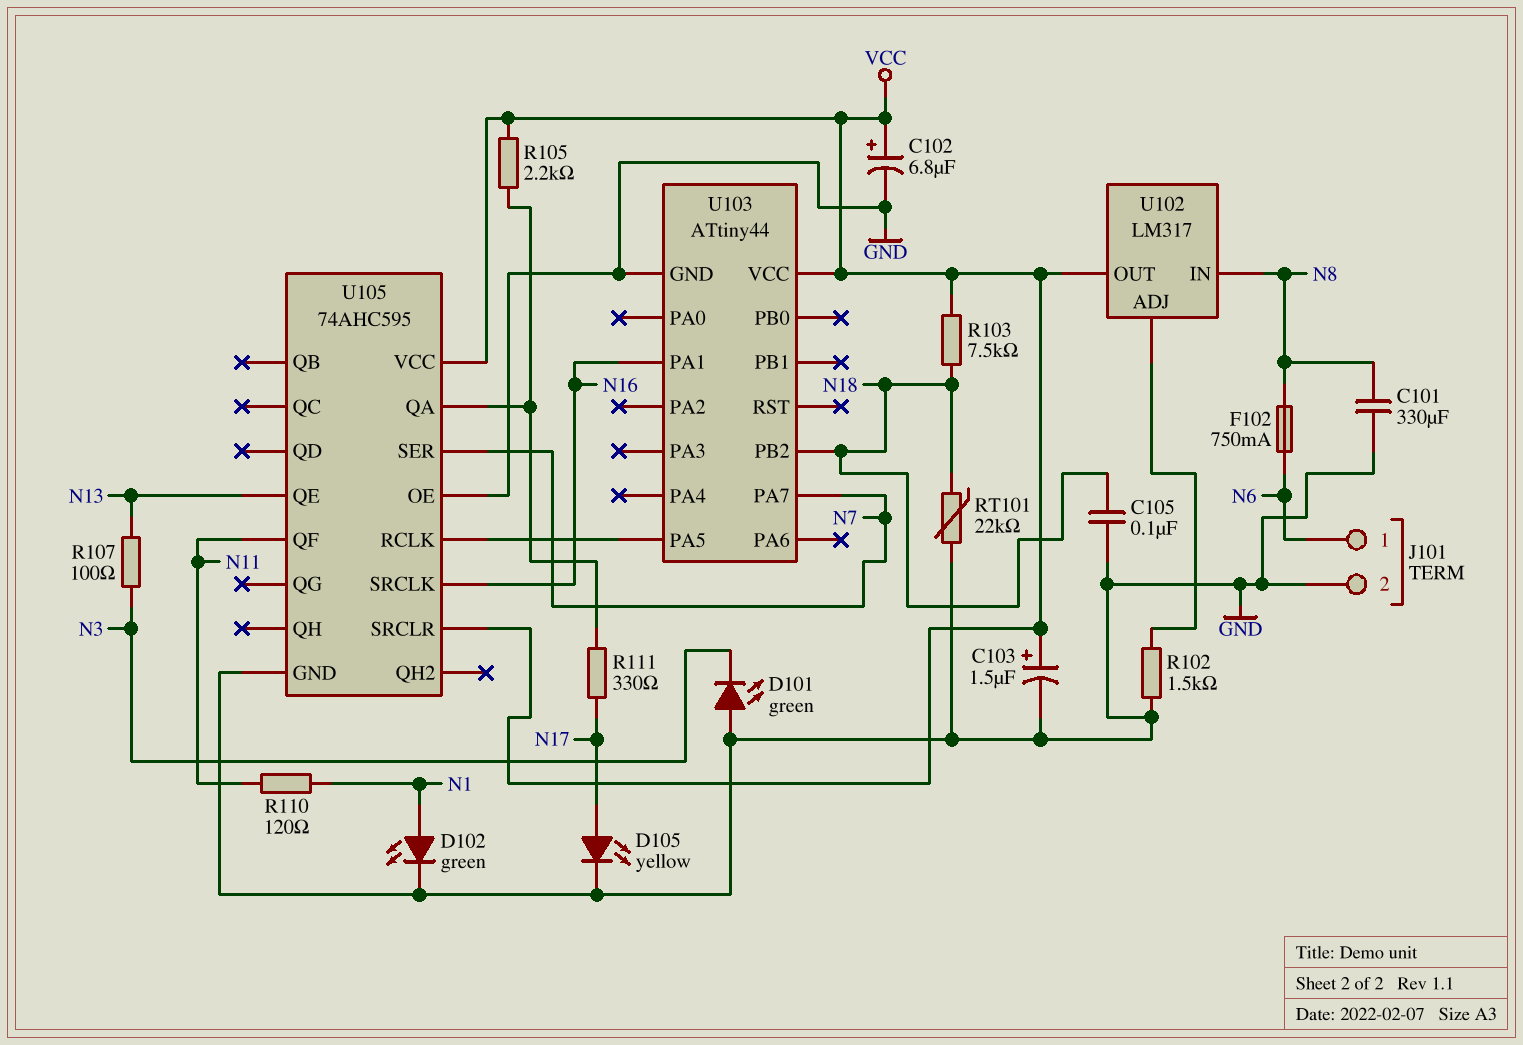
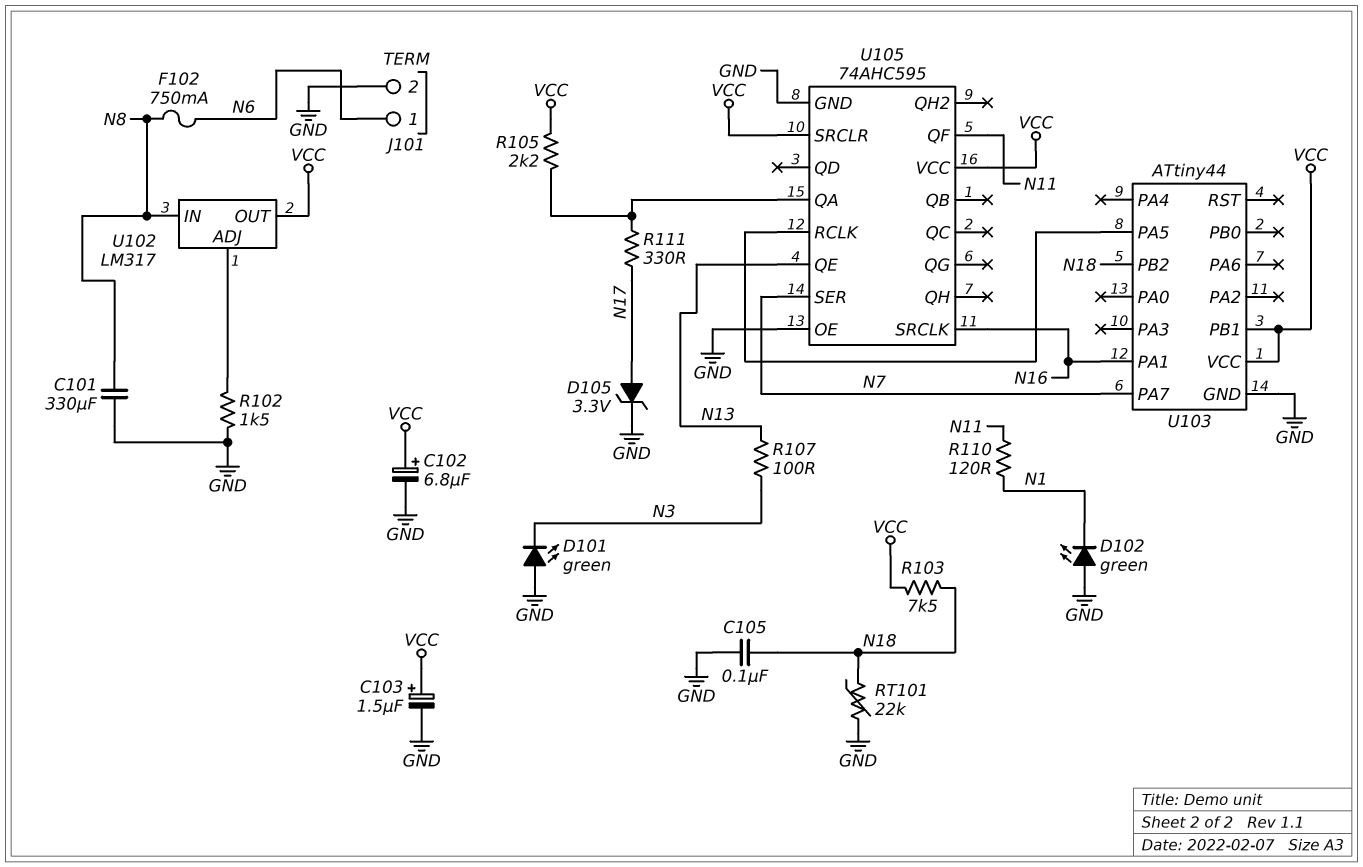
D102: LED green (A N1, K GND) -> LED green (A GND, K N1)
D105: LED yellow (A N17, K GND) -> zener 3.3V (A N17, K GND)
U103 pin PB1: none -> VCC

